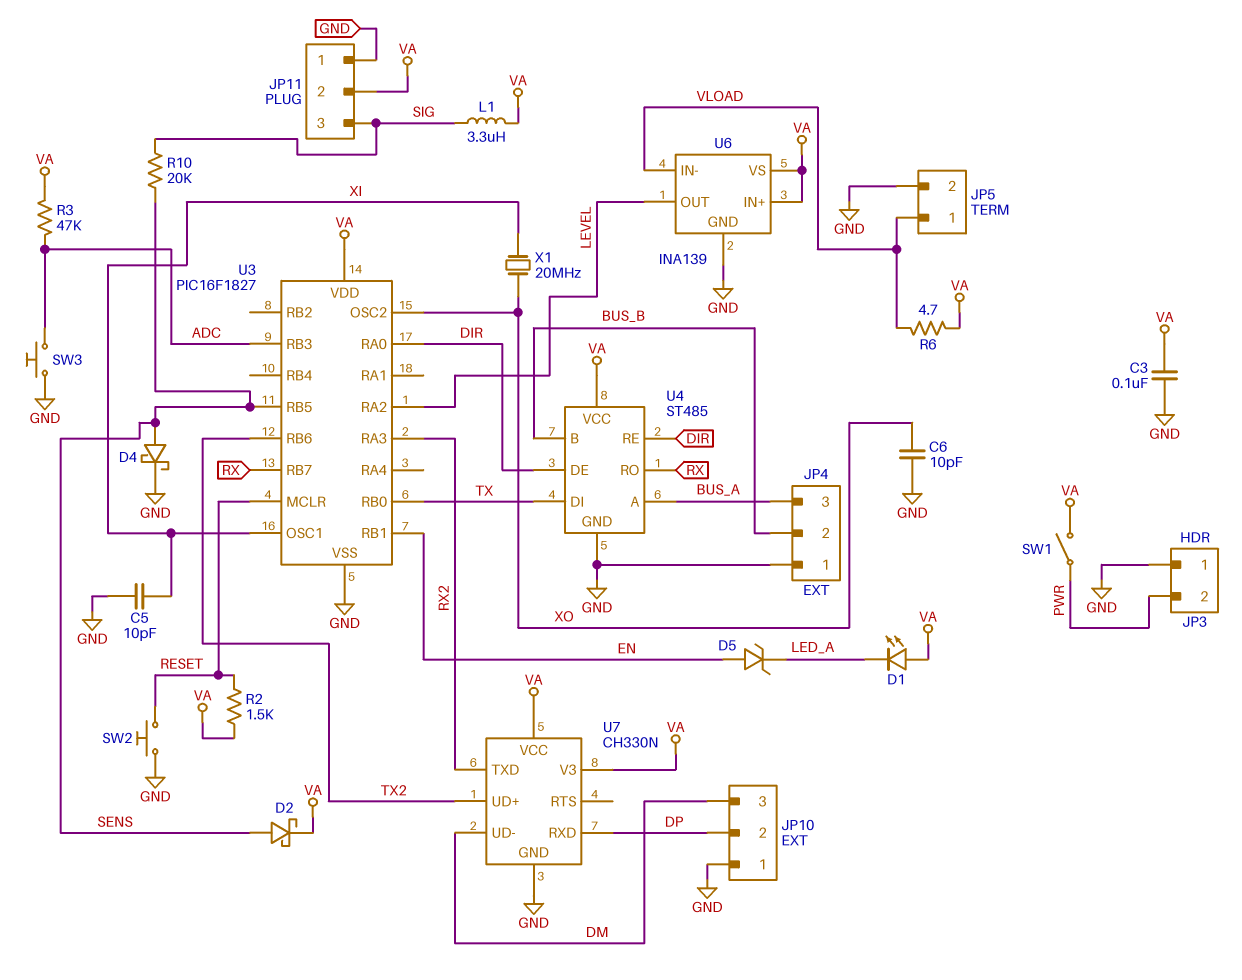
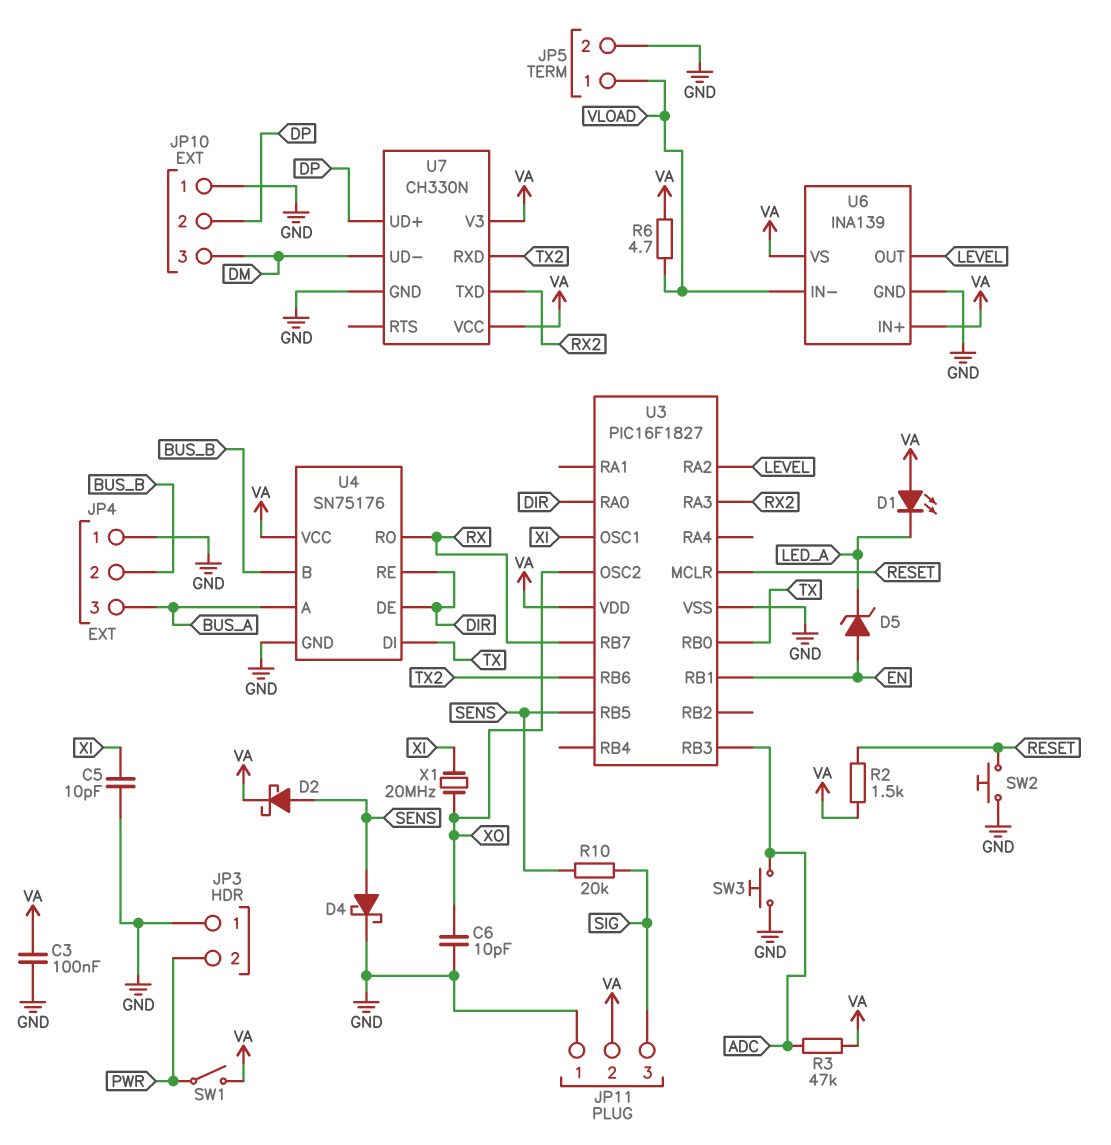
L1: 3.3uH (SIG, VA) -> none
U4: ST485 -> SN75176
U7 pin RXD: DP -> TX2
U7 pin UD+: TX2 -> DP

